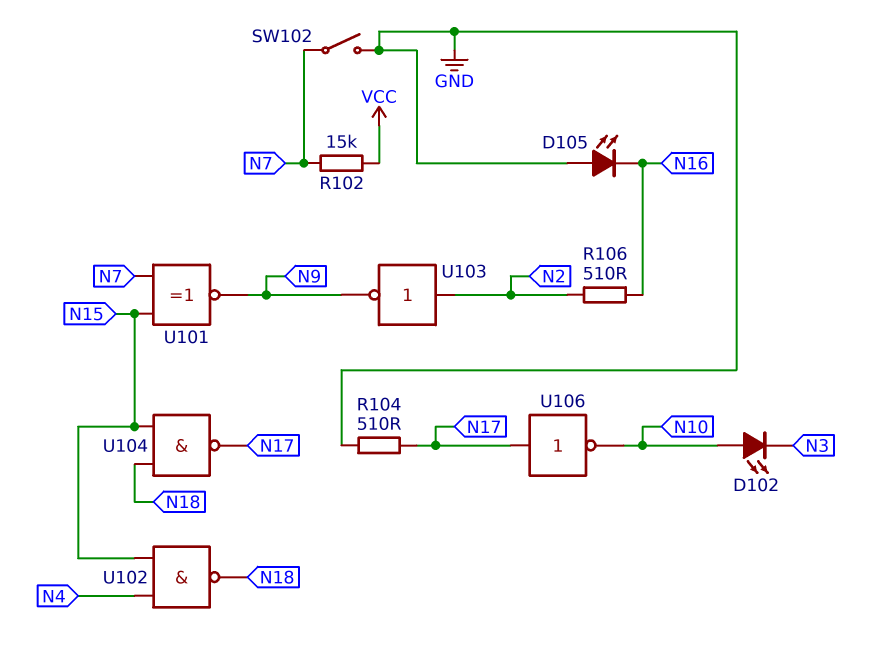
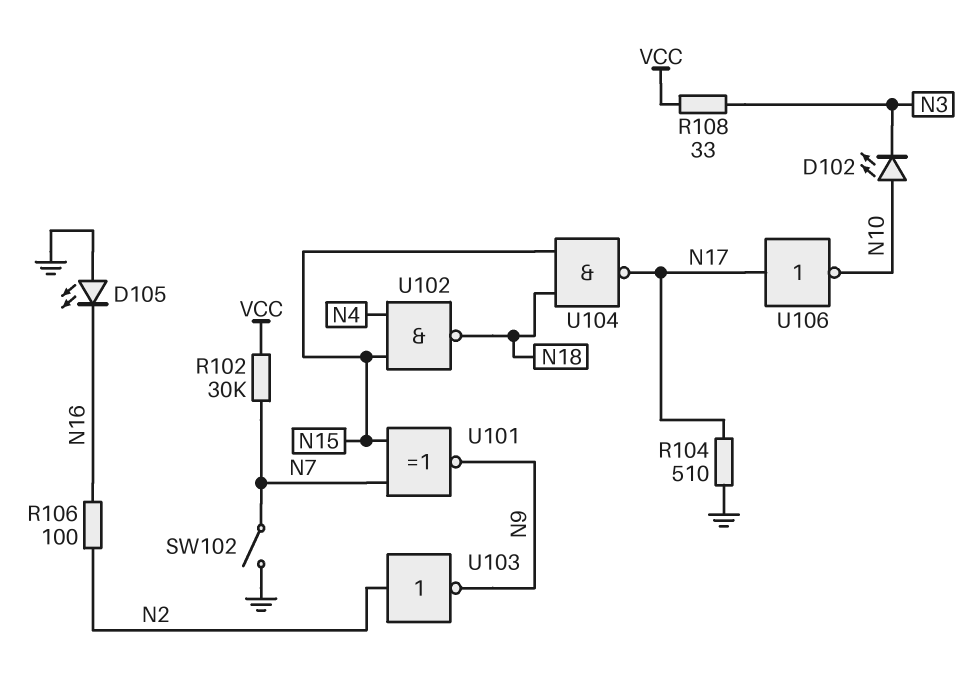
R102: 15k (N7, VCC) -> 30k (N7, VCC)
R106: 510 (N2, N16) -> 100 (N2, N16)
R108: none -> 33 (N3, VCC)

